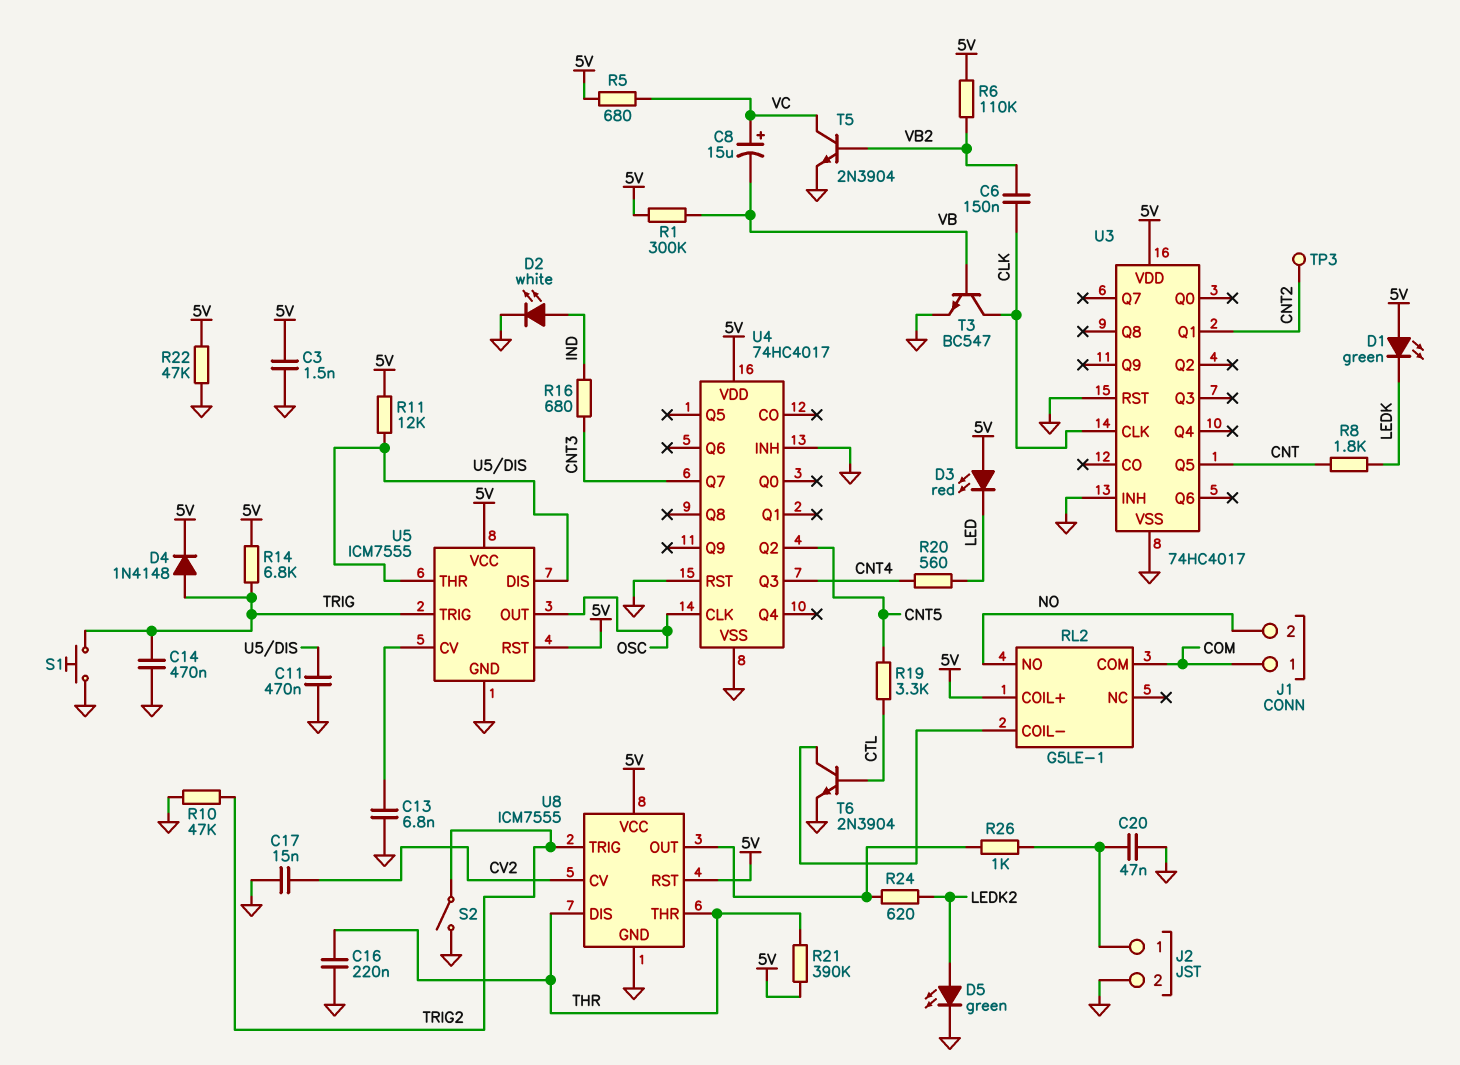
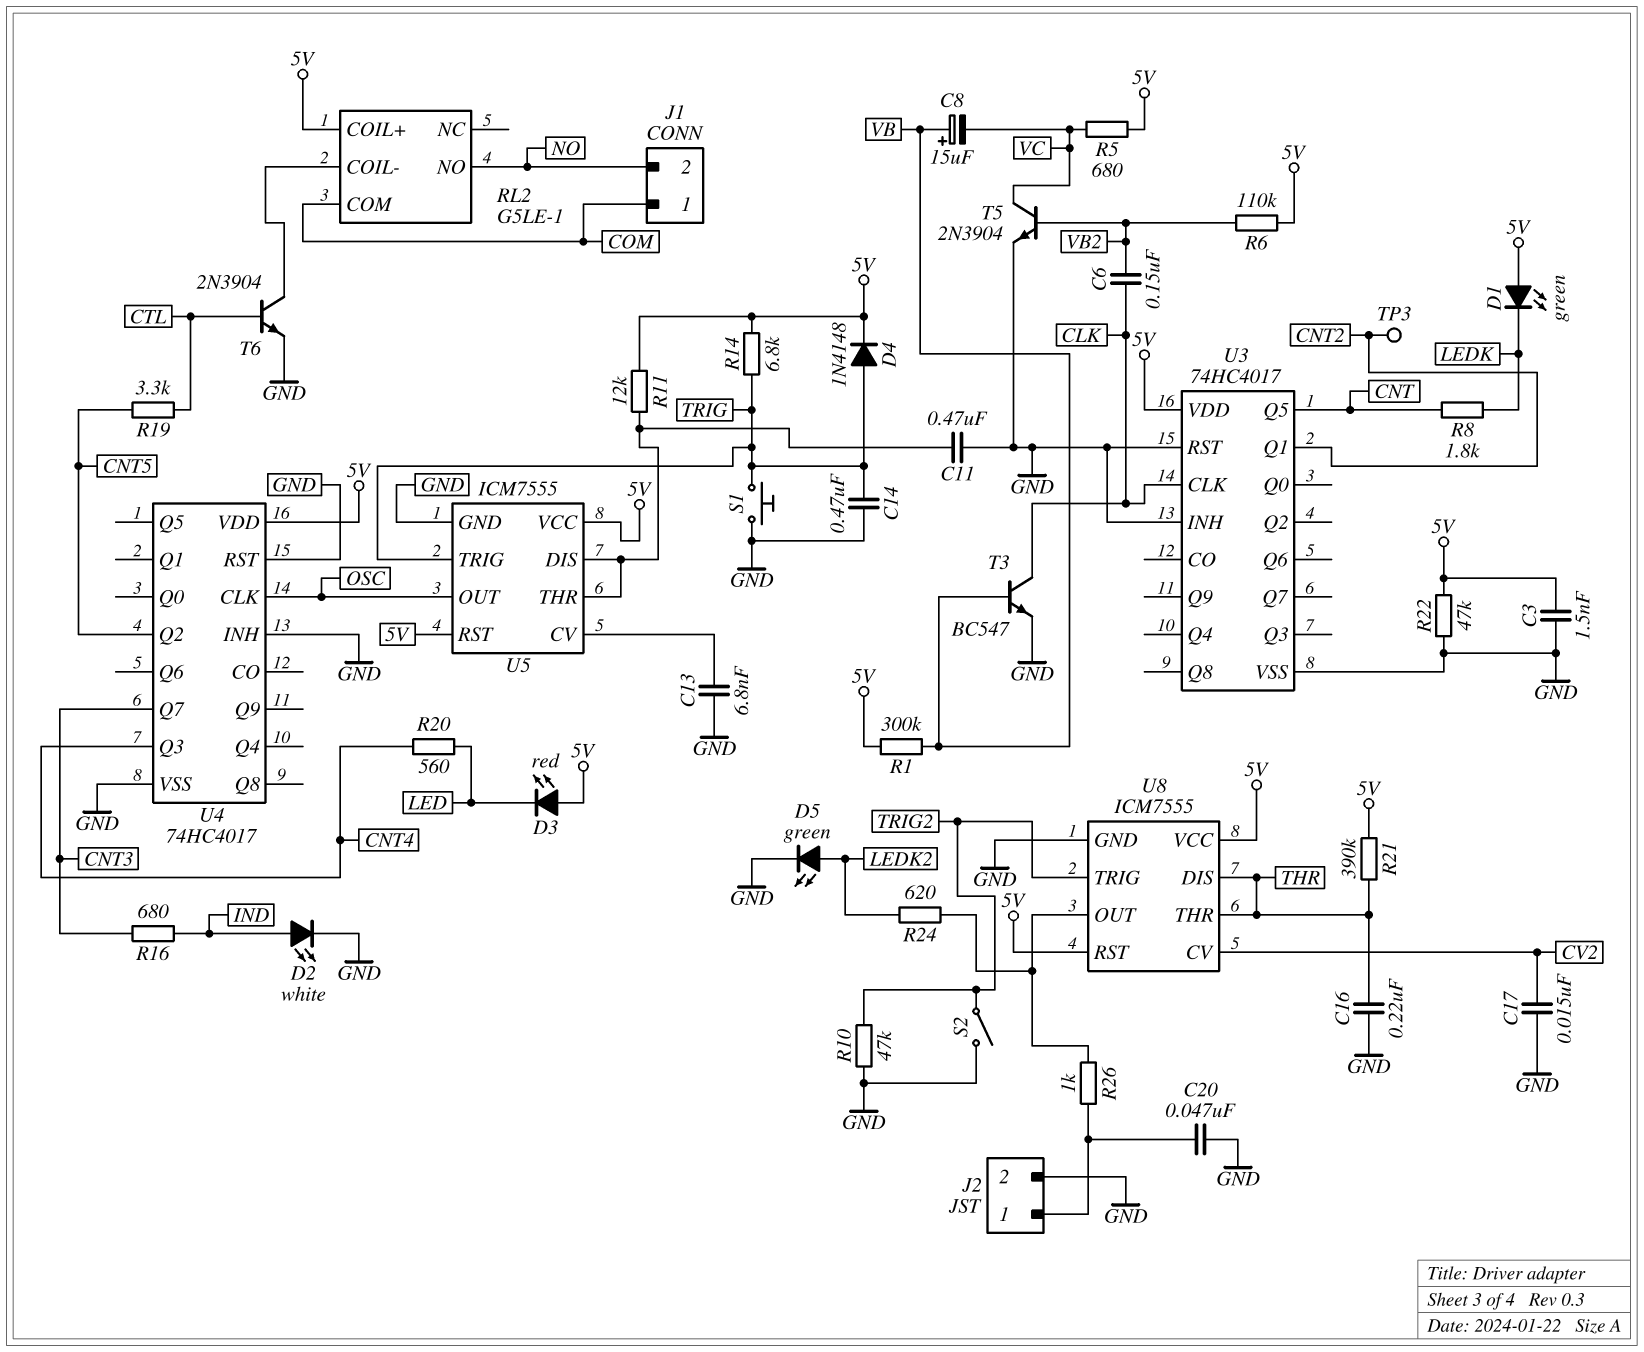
C8: 15uF (plus VC, minus VB) -> 15uF (plus VB, minus VC)

